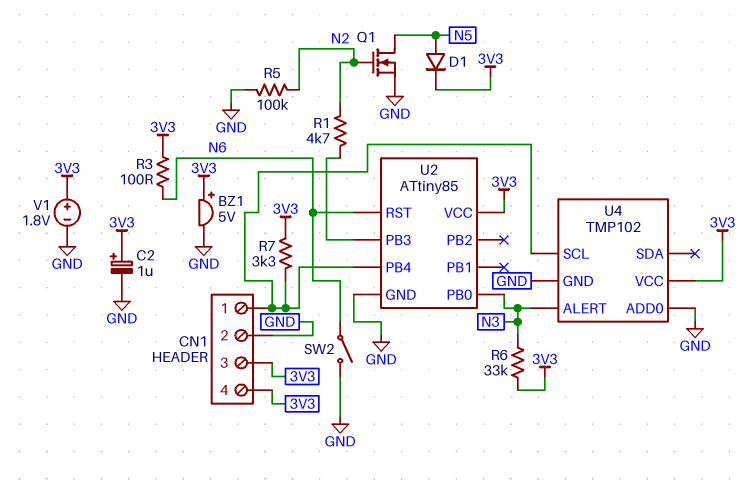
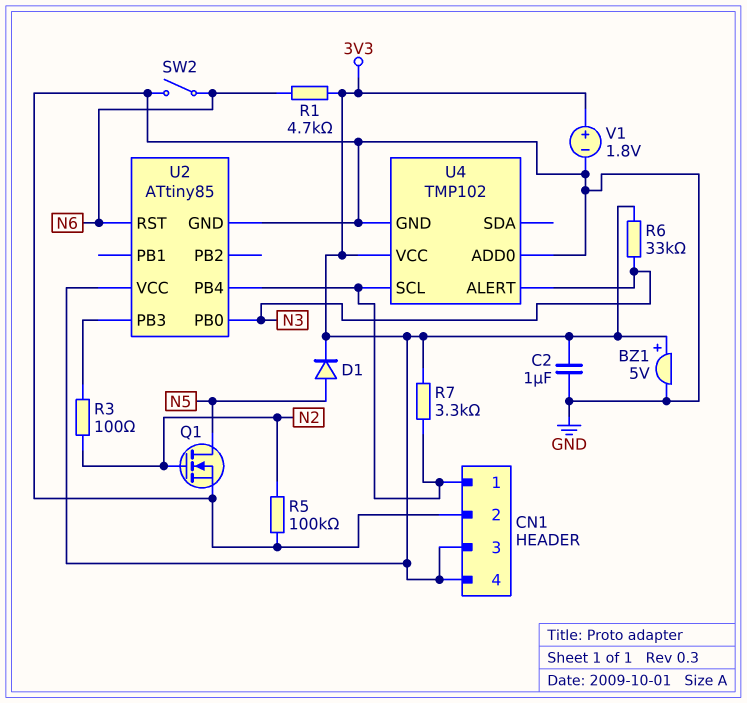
C2: 1uF (plus 3V3, minus GND) -> 1uF (3V3, GND)
R1: 4.7k (N2, U2/PB3) -> 4.7k (3V3, N6)
R3: 100 (3V3, N6) -> 100 (N2, U2/PB3)

